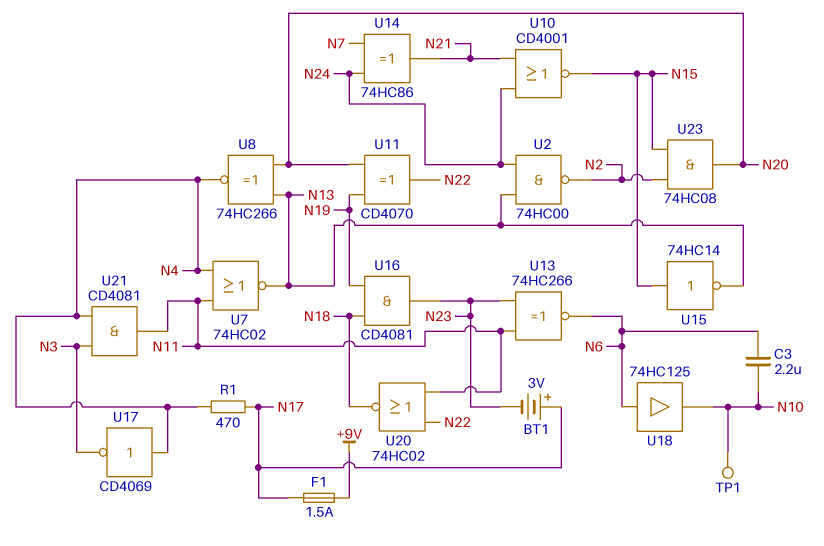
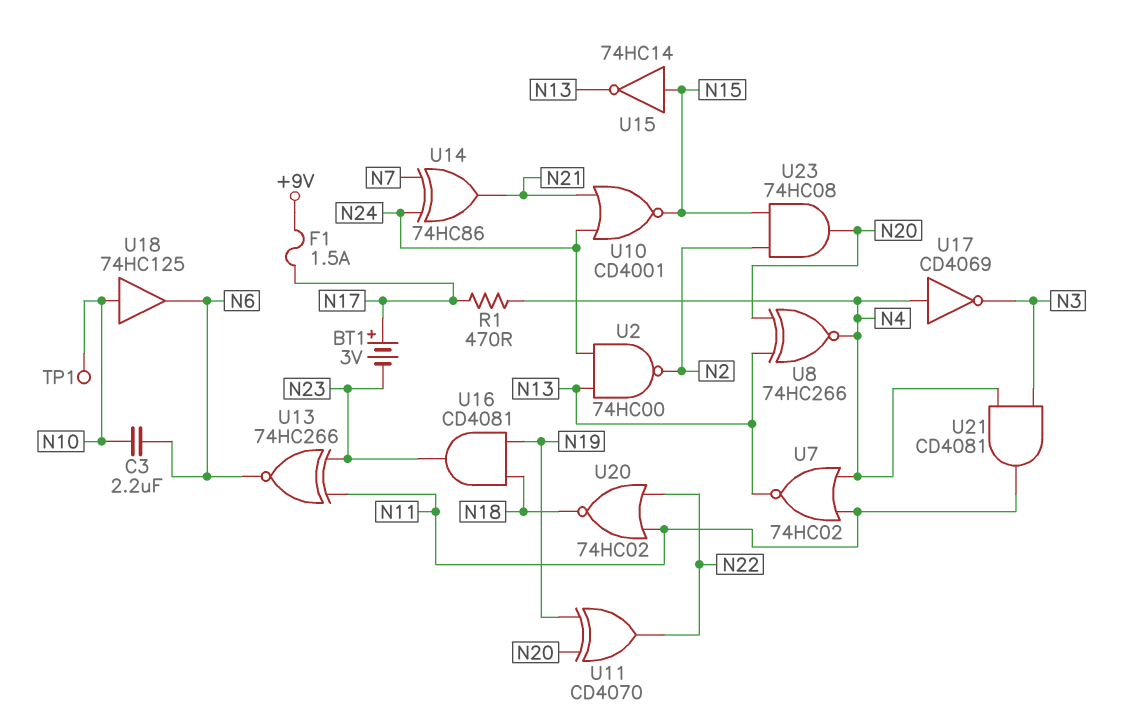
U18: buffer 74HC125 (in N6, out N10) -> buffer 74HC125 (in N10, out N6)

